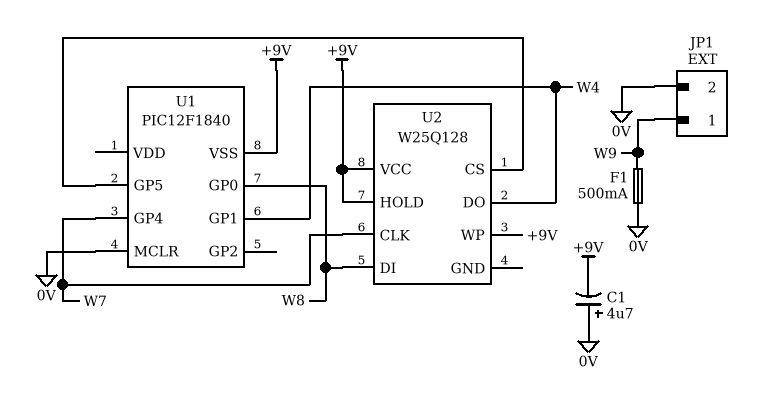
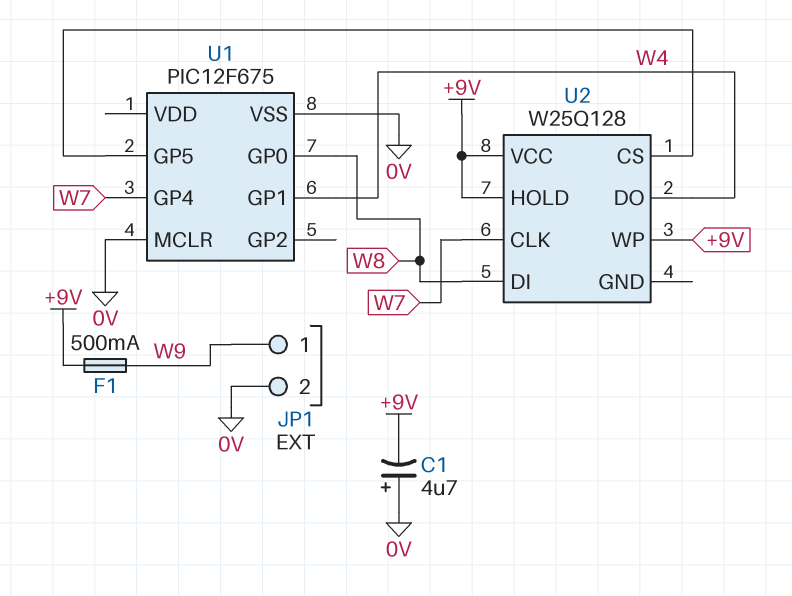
F1: 500mA (0V, W9) -> 500mA (+9V, W9)
U1: PIC12F1840 -> PIC12F675
U1 pin VSS: +9V -> 0V

